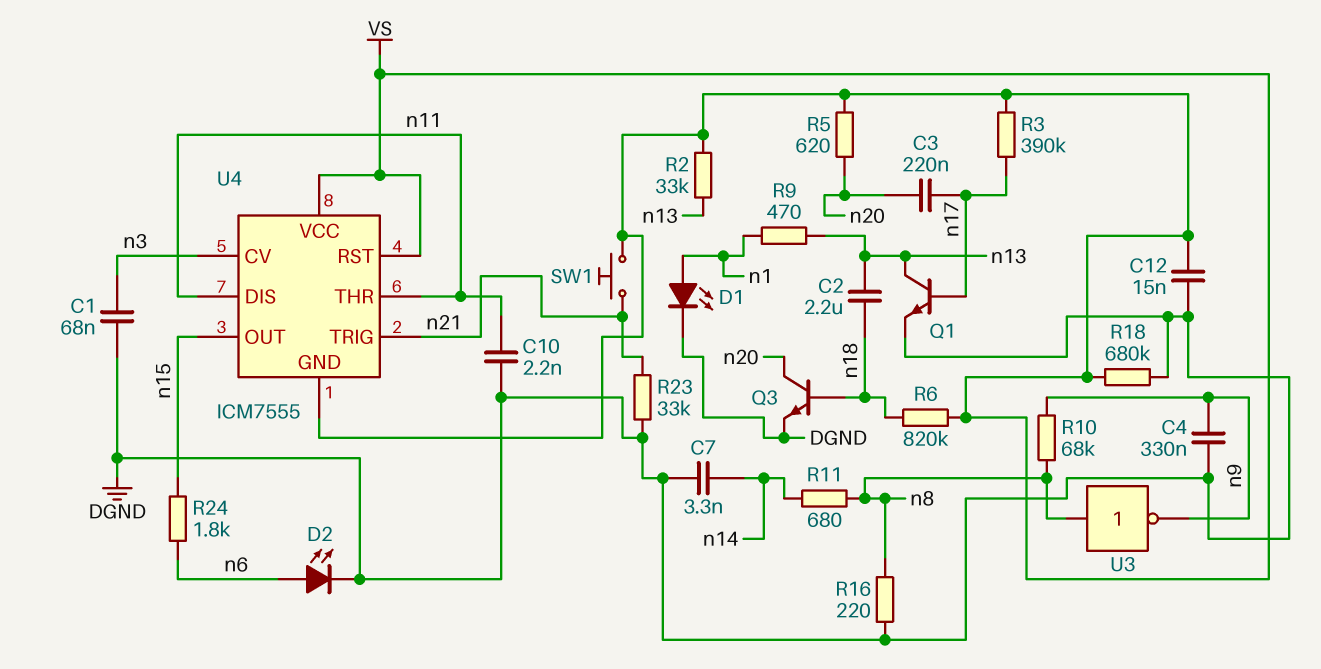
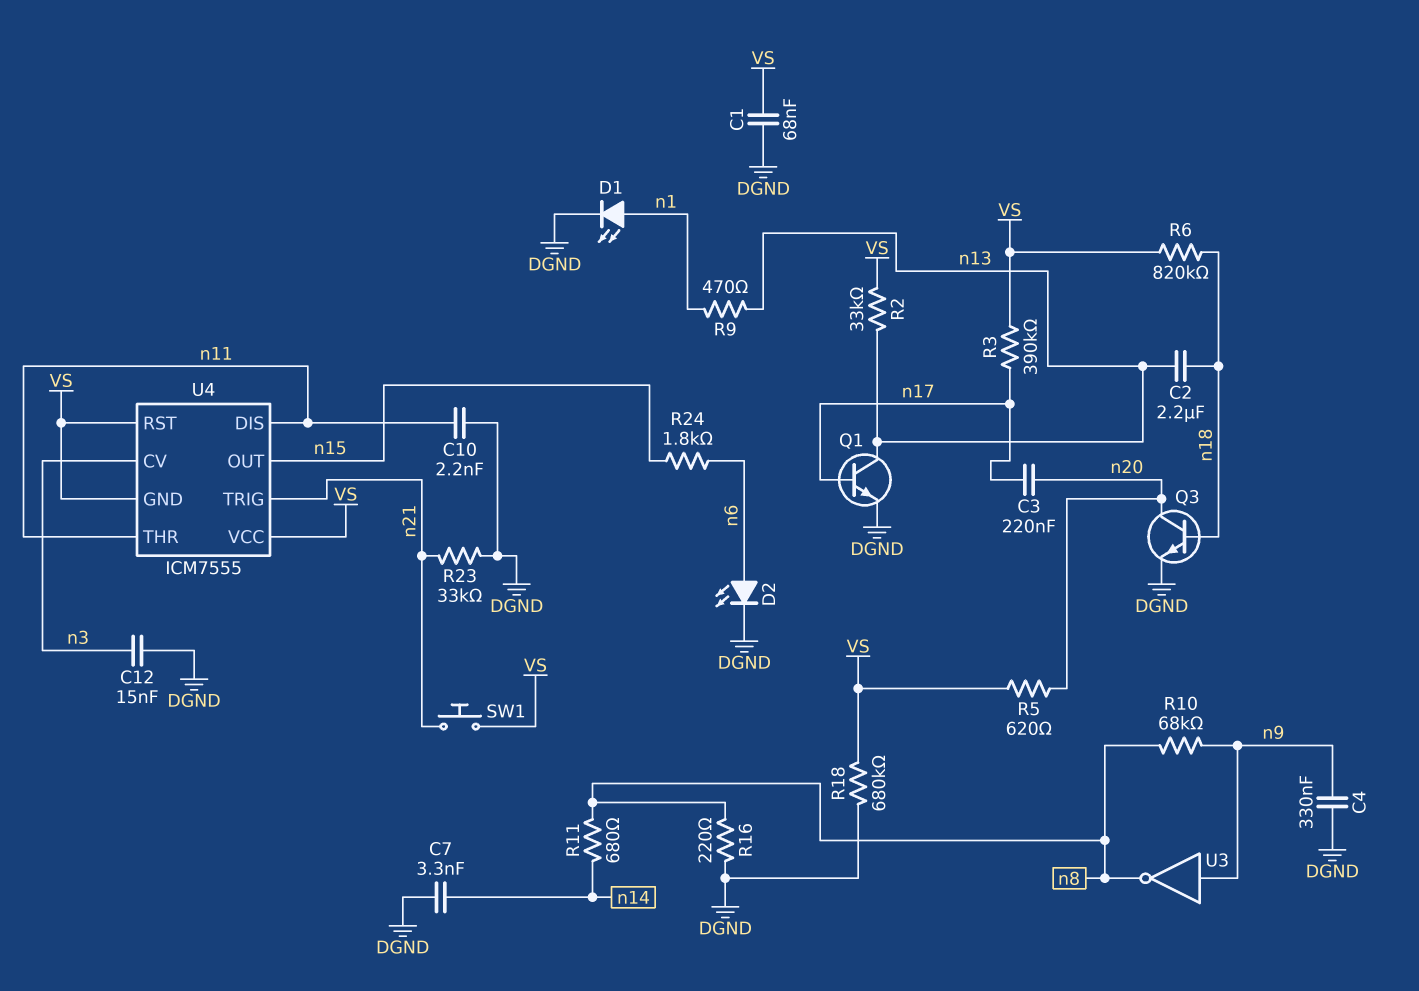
C1: 68nF (DGND, n3) -> 68nF (DGND, VS)
C12: 15nF (DGND, VS) -> 15nF (DGND, n3)
U3: NOT (in n8, out n9) -> NOT (in n9, out n8)

